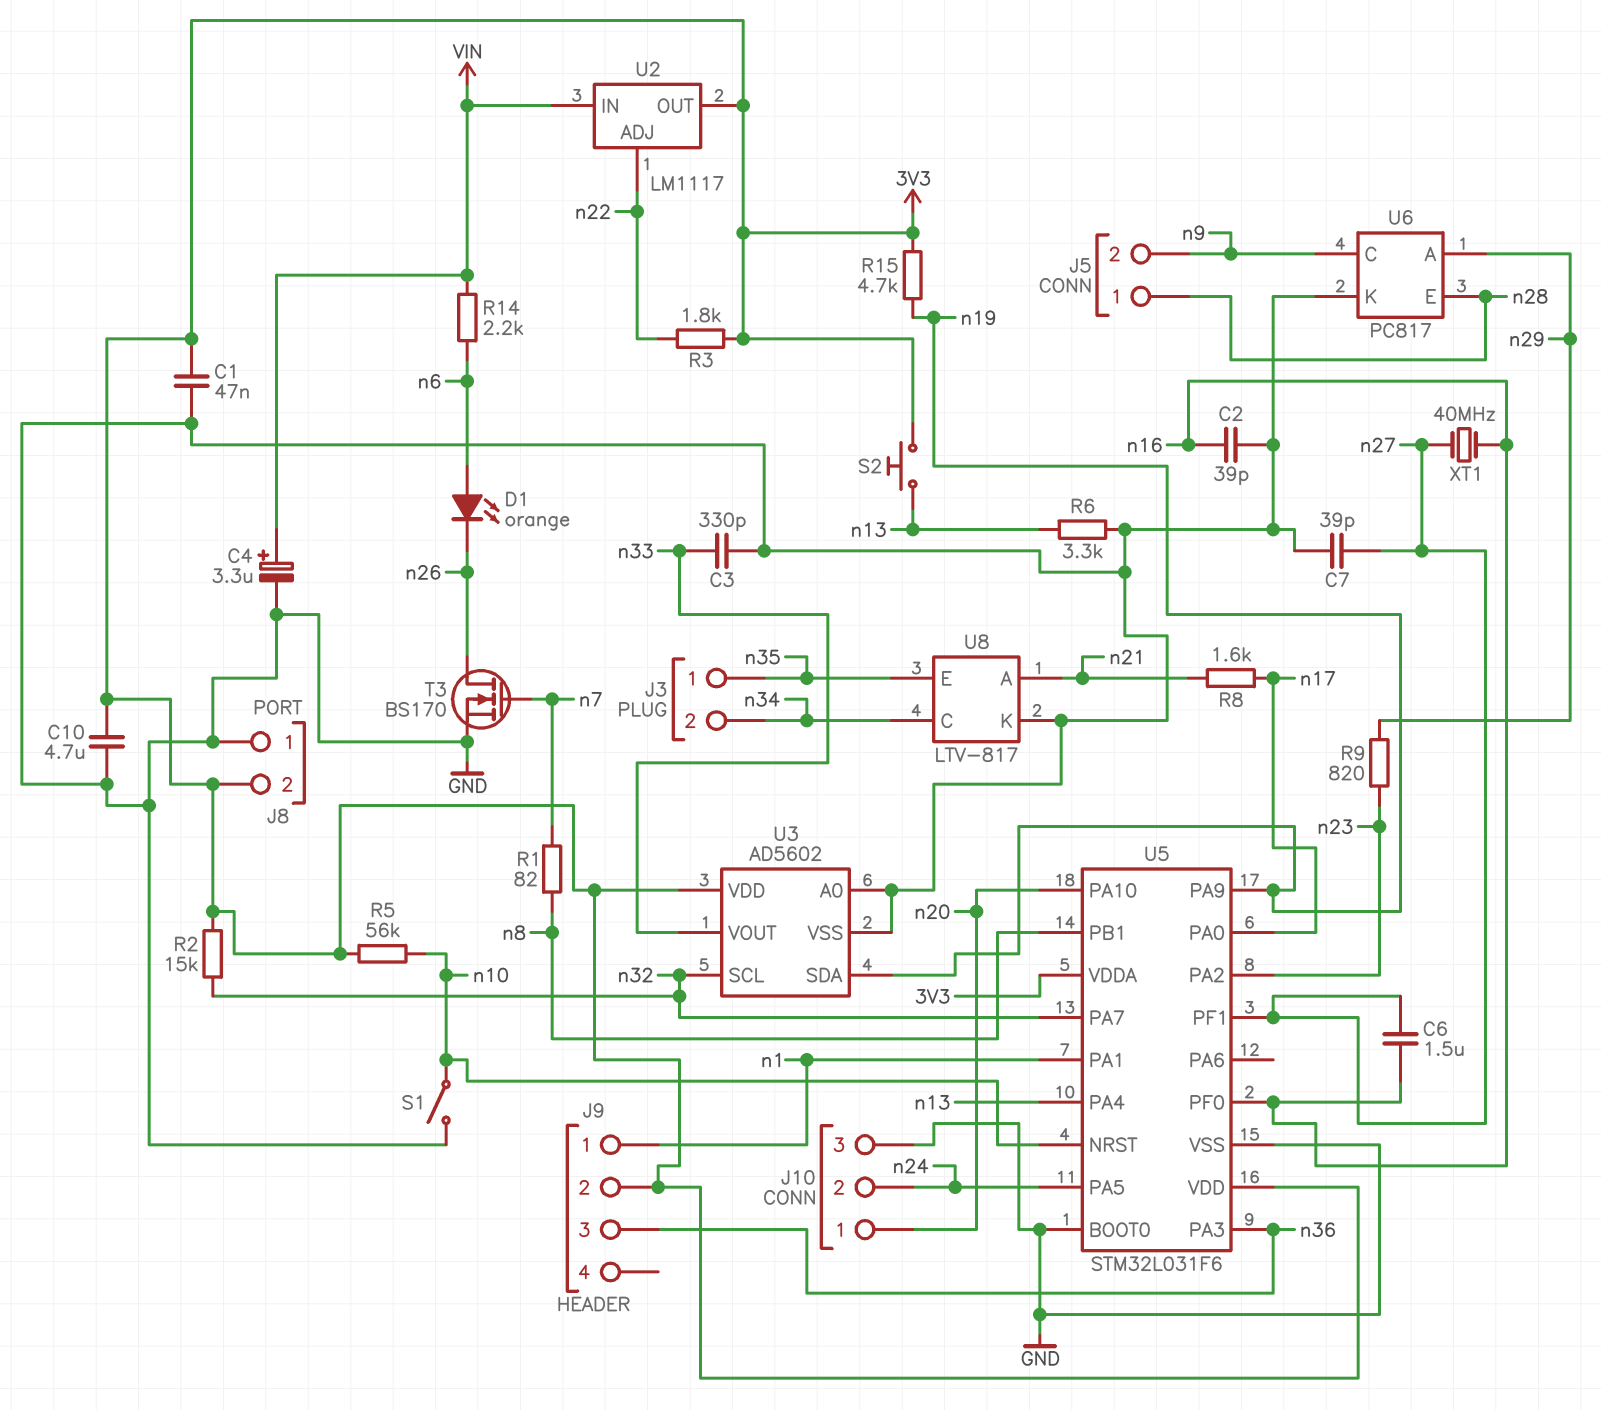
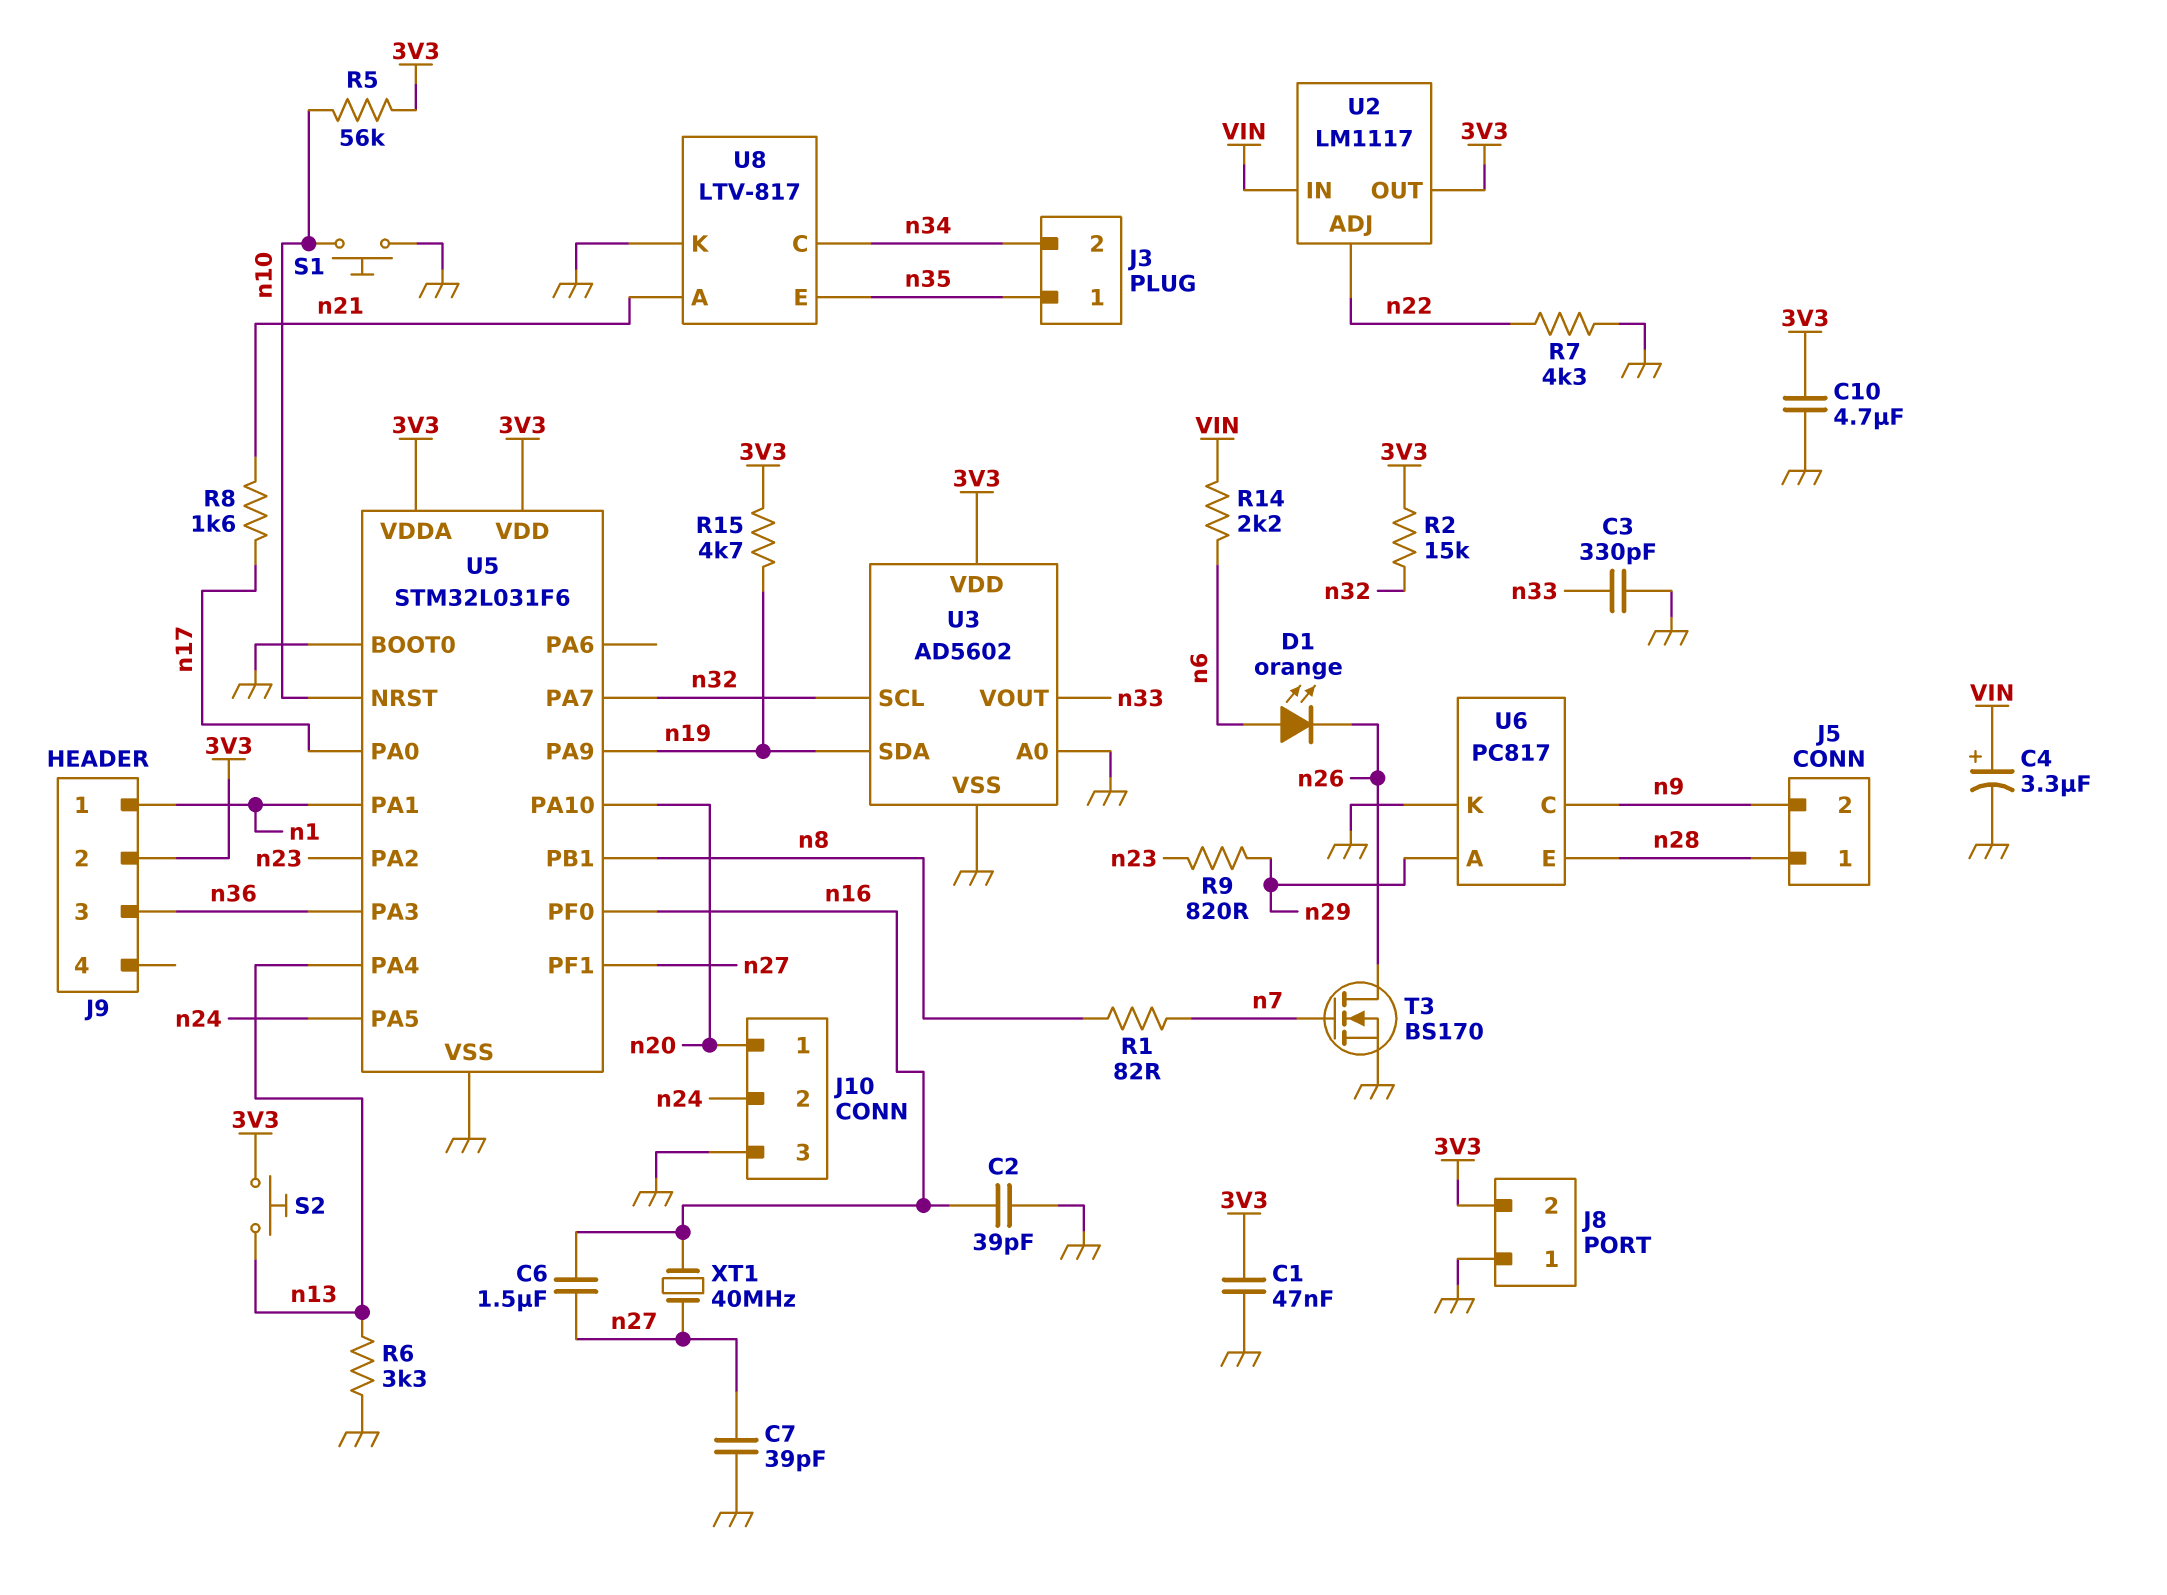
R3: 1.8k (3V3, n22) -> none
R7: none -> 4.3k (GND, n22)
S1: switch (GND, n10) -> button (GND, n10)

